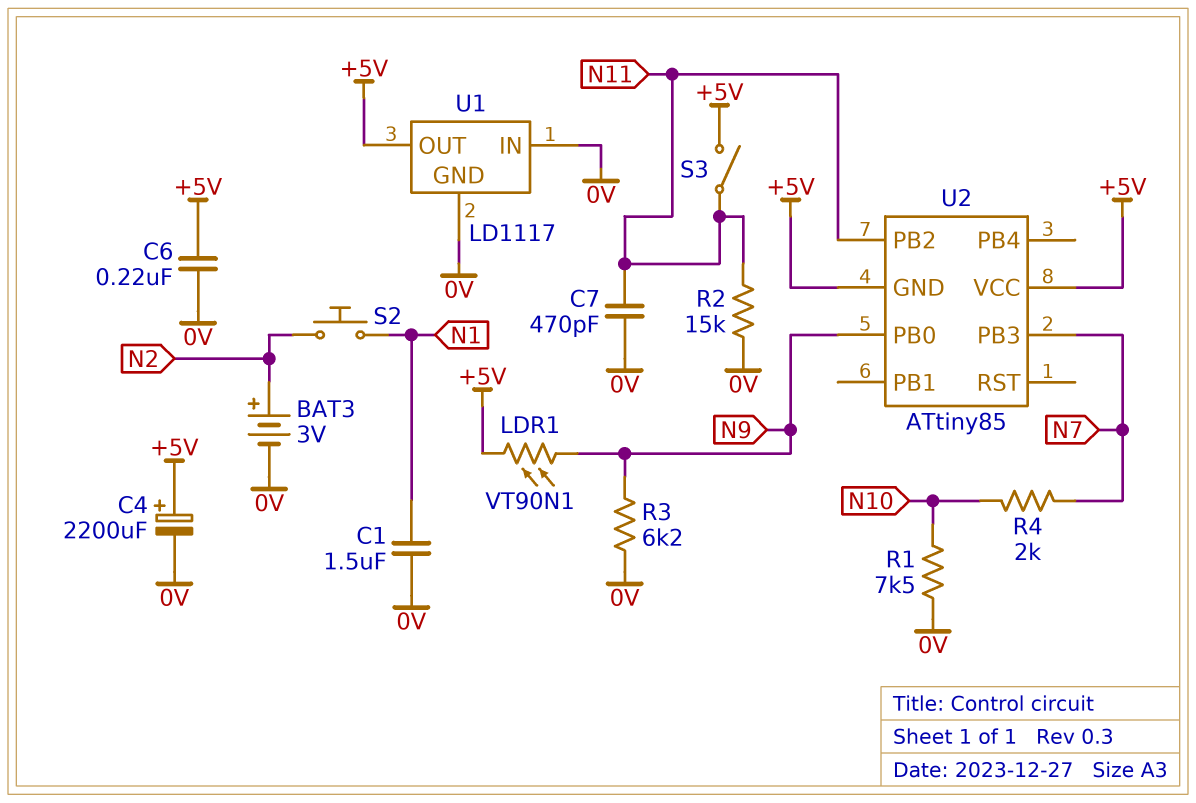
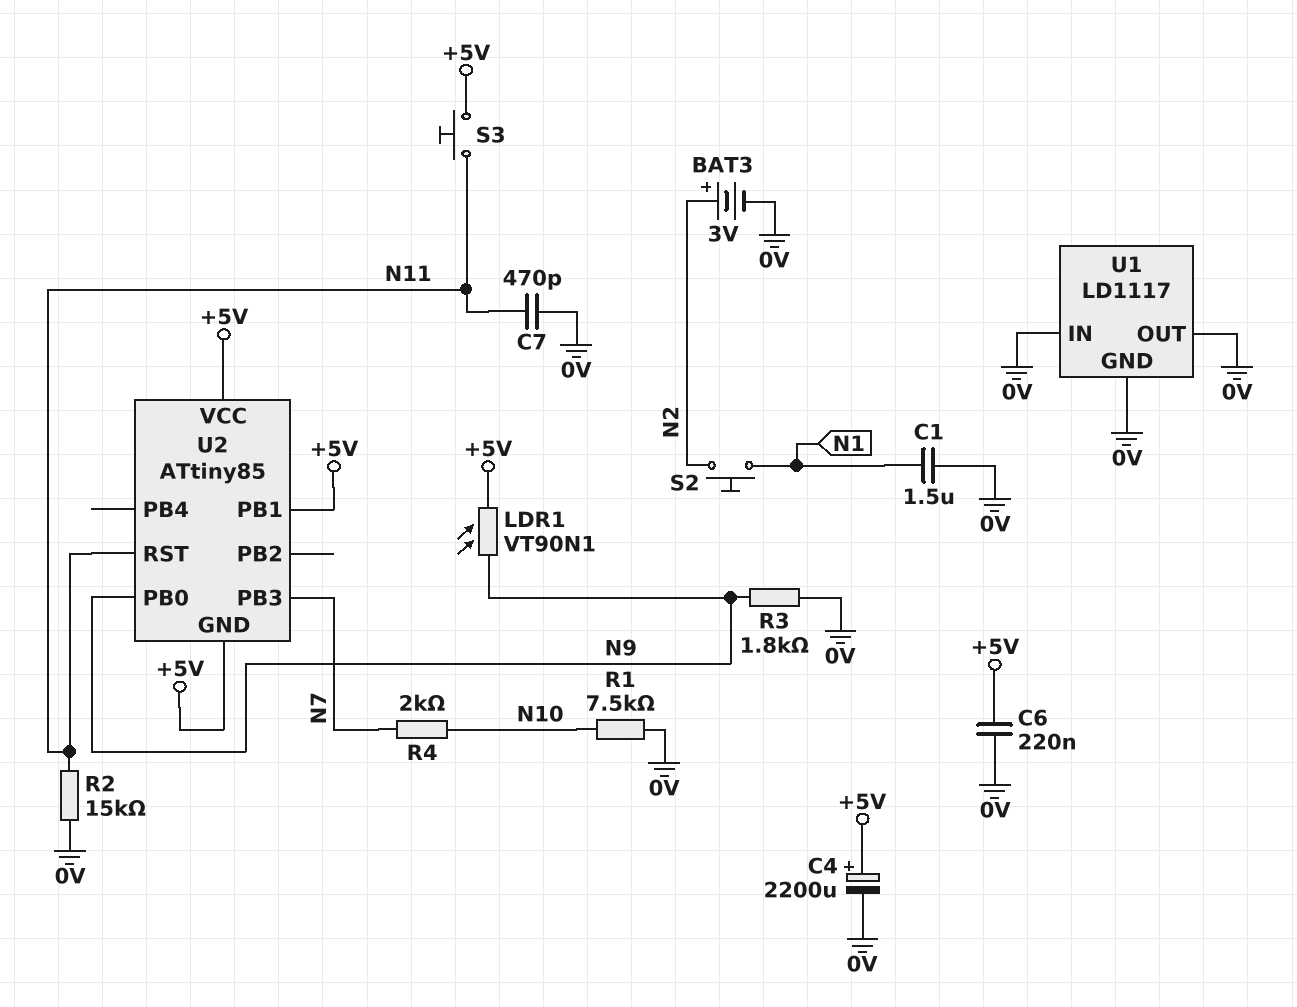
R3: 6.2k (0V, N9) -> 1.8k (0V, N9)
S3: switch (+5V, N11) -> button (+5V, N11)
U1 pin OUT: +5V -> 0V
U2 pin PB1: none -> +5V
U2 pin PB2: N11 -> none
U2 pin RST: none -> N11

